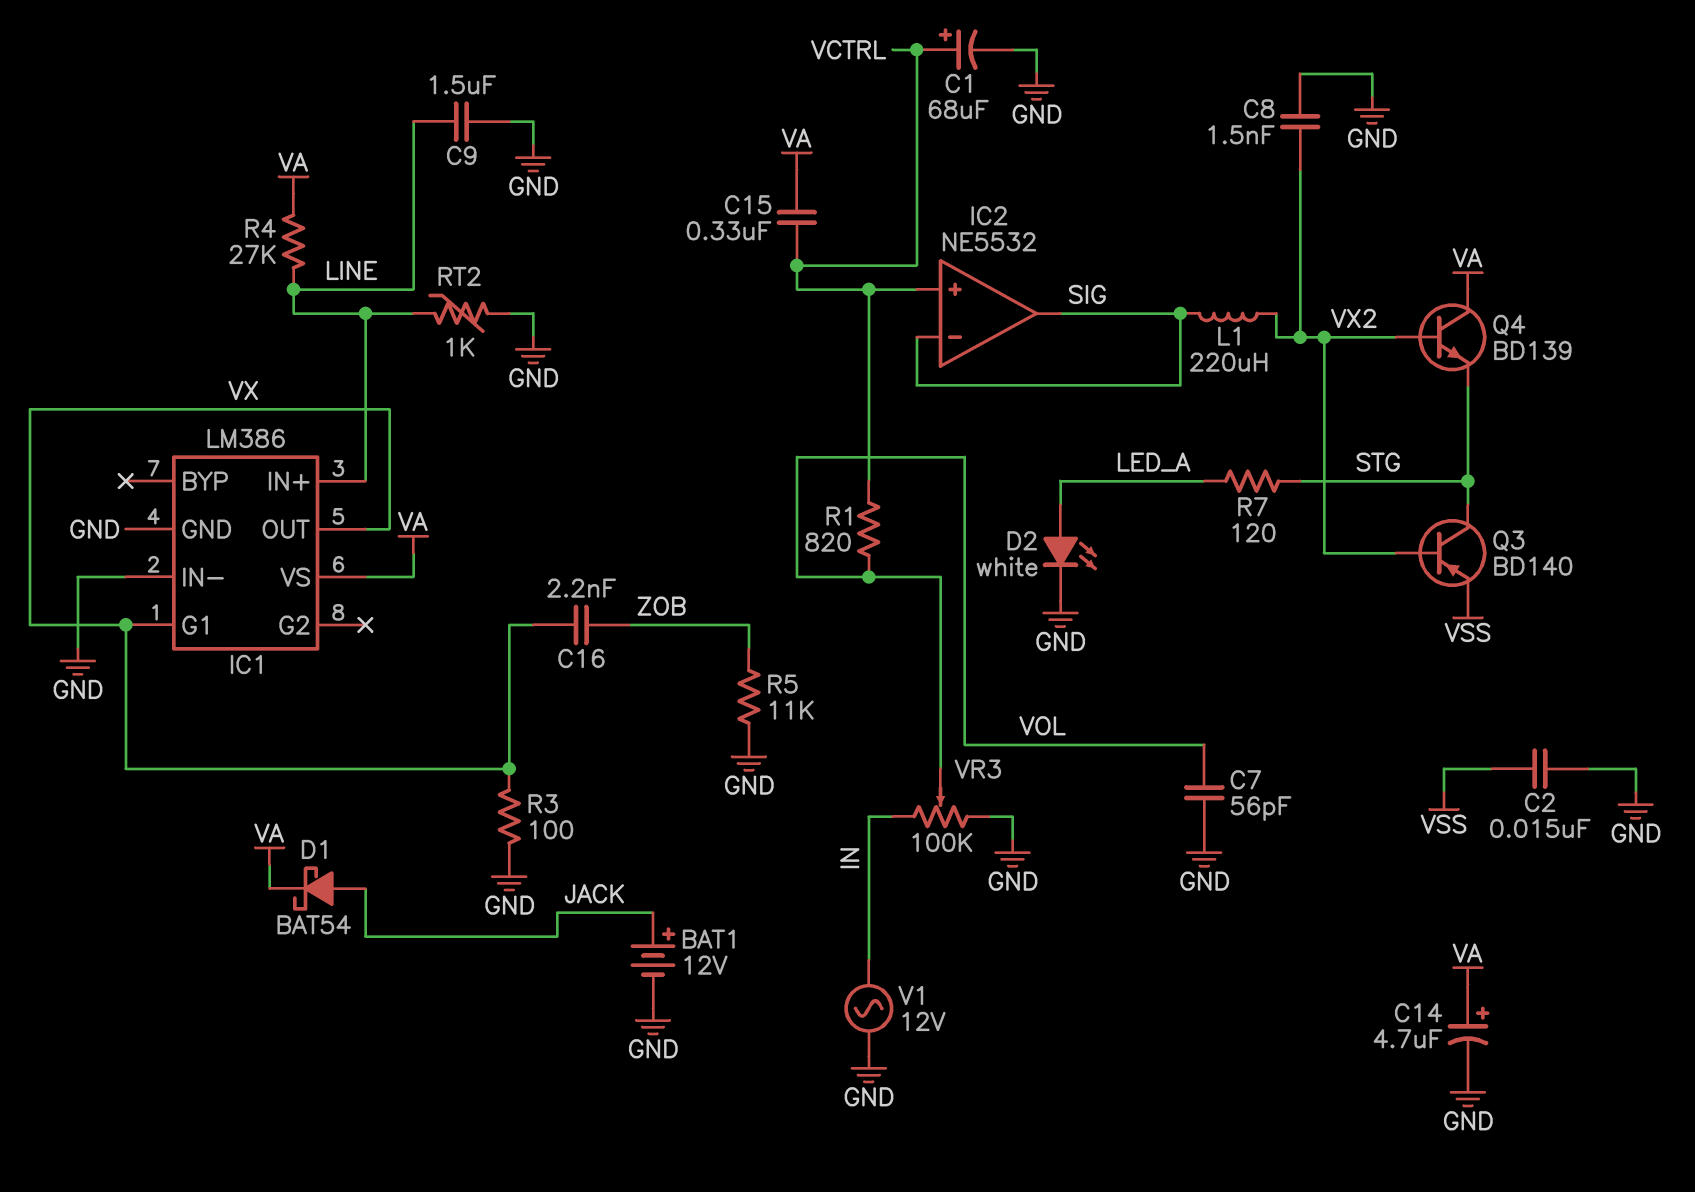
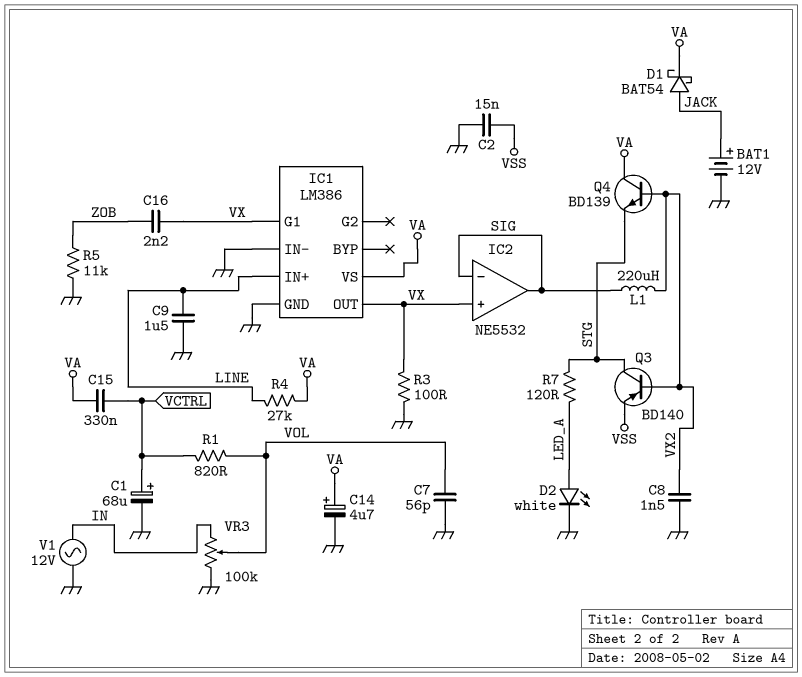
IC2 pin in+: VCTRL -> VX
RT2: 1k (GND, LINE) -> none

